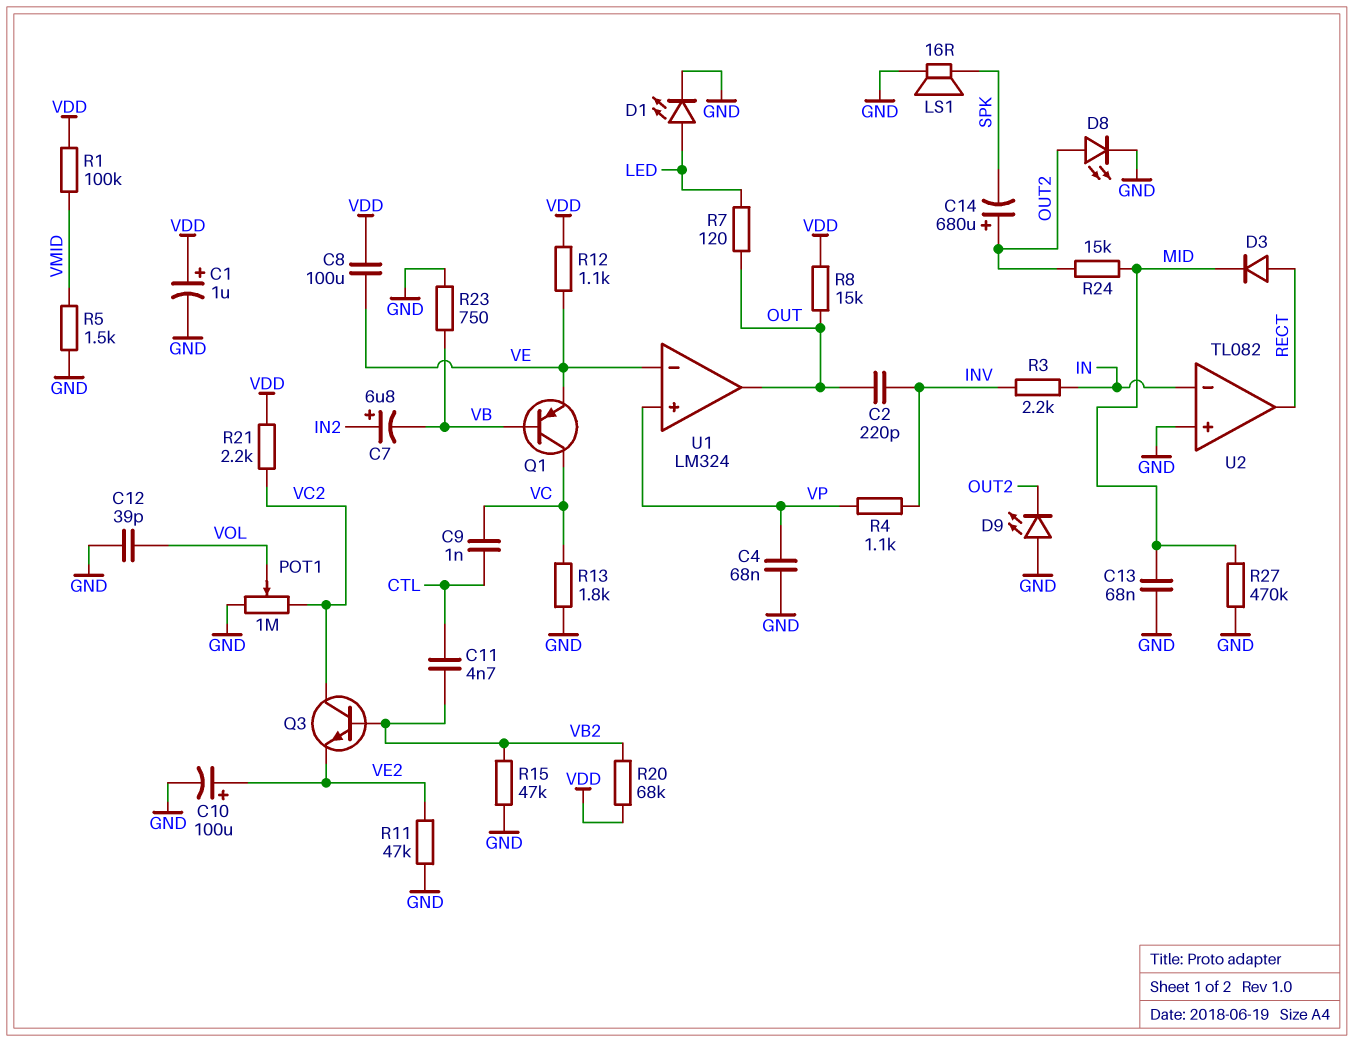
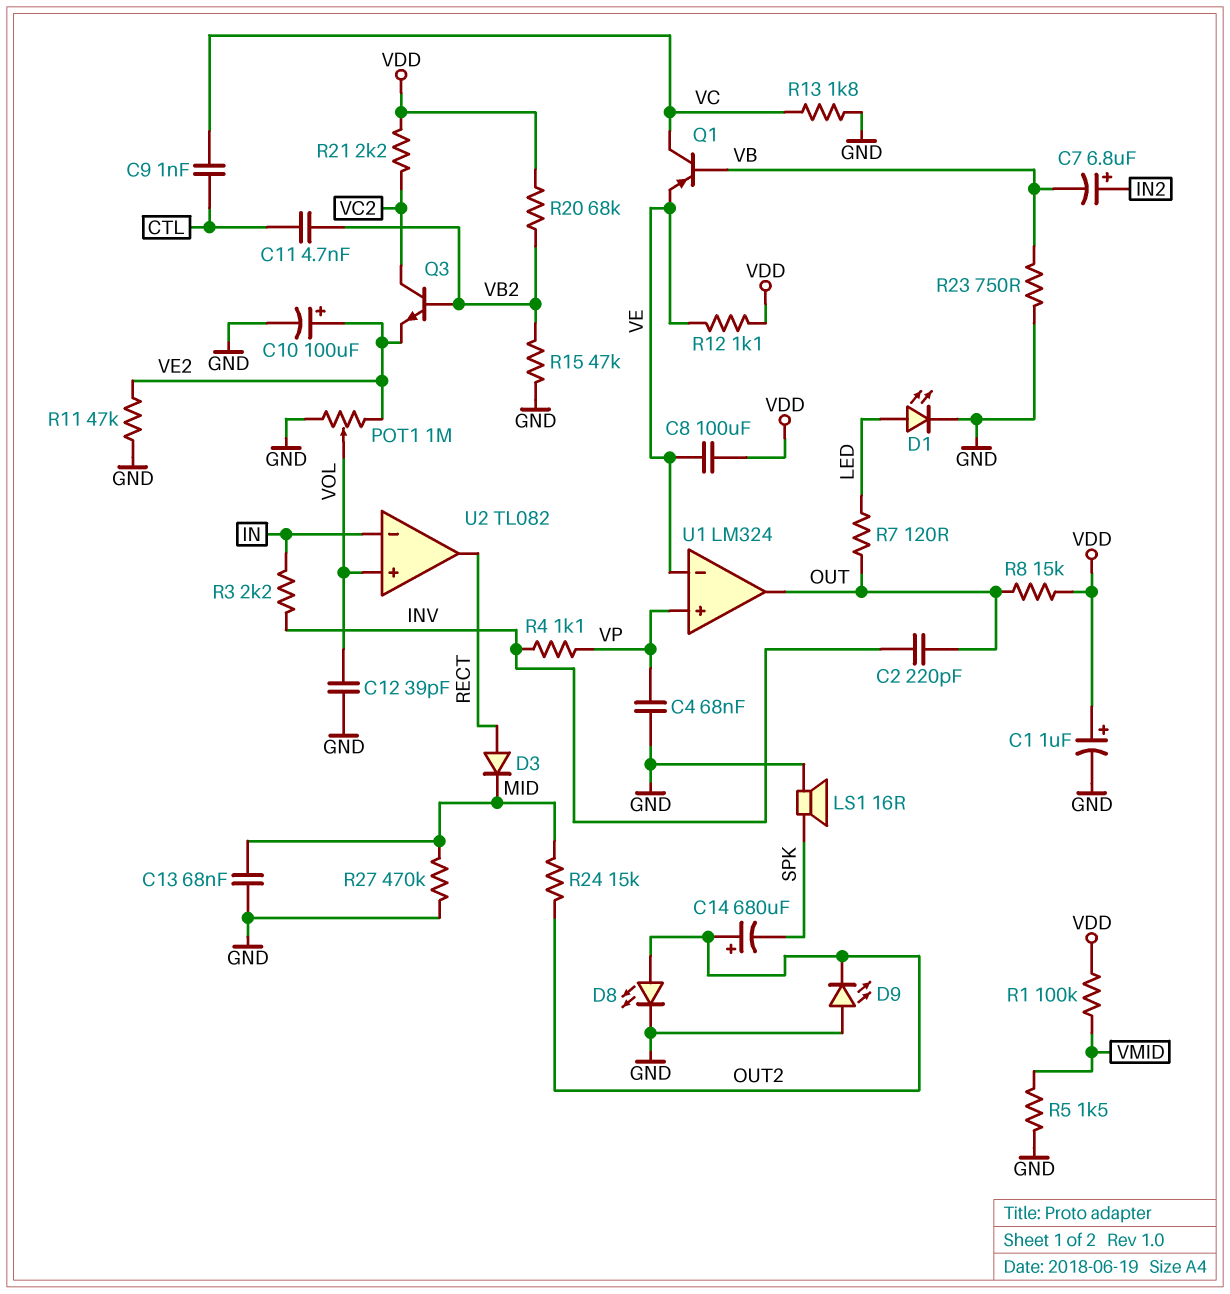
POT1: 1M (GND, VC2, wiper VOL) -> 1M (GND, VE2, wiper VOL)
U2 pin in+: GND -> VOL

